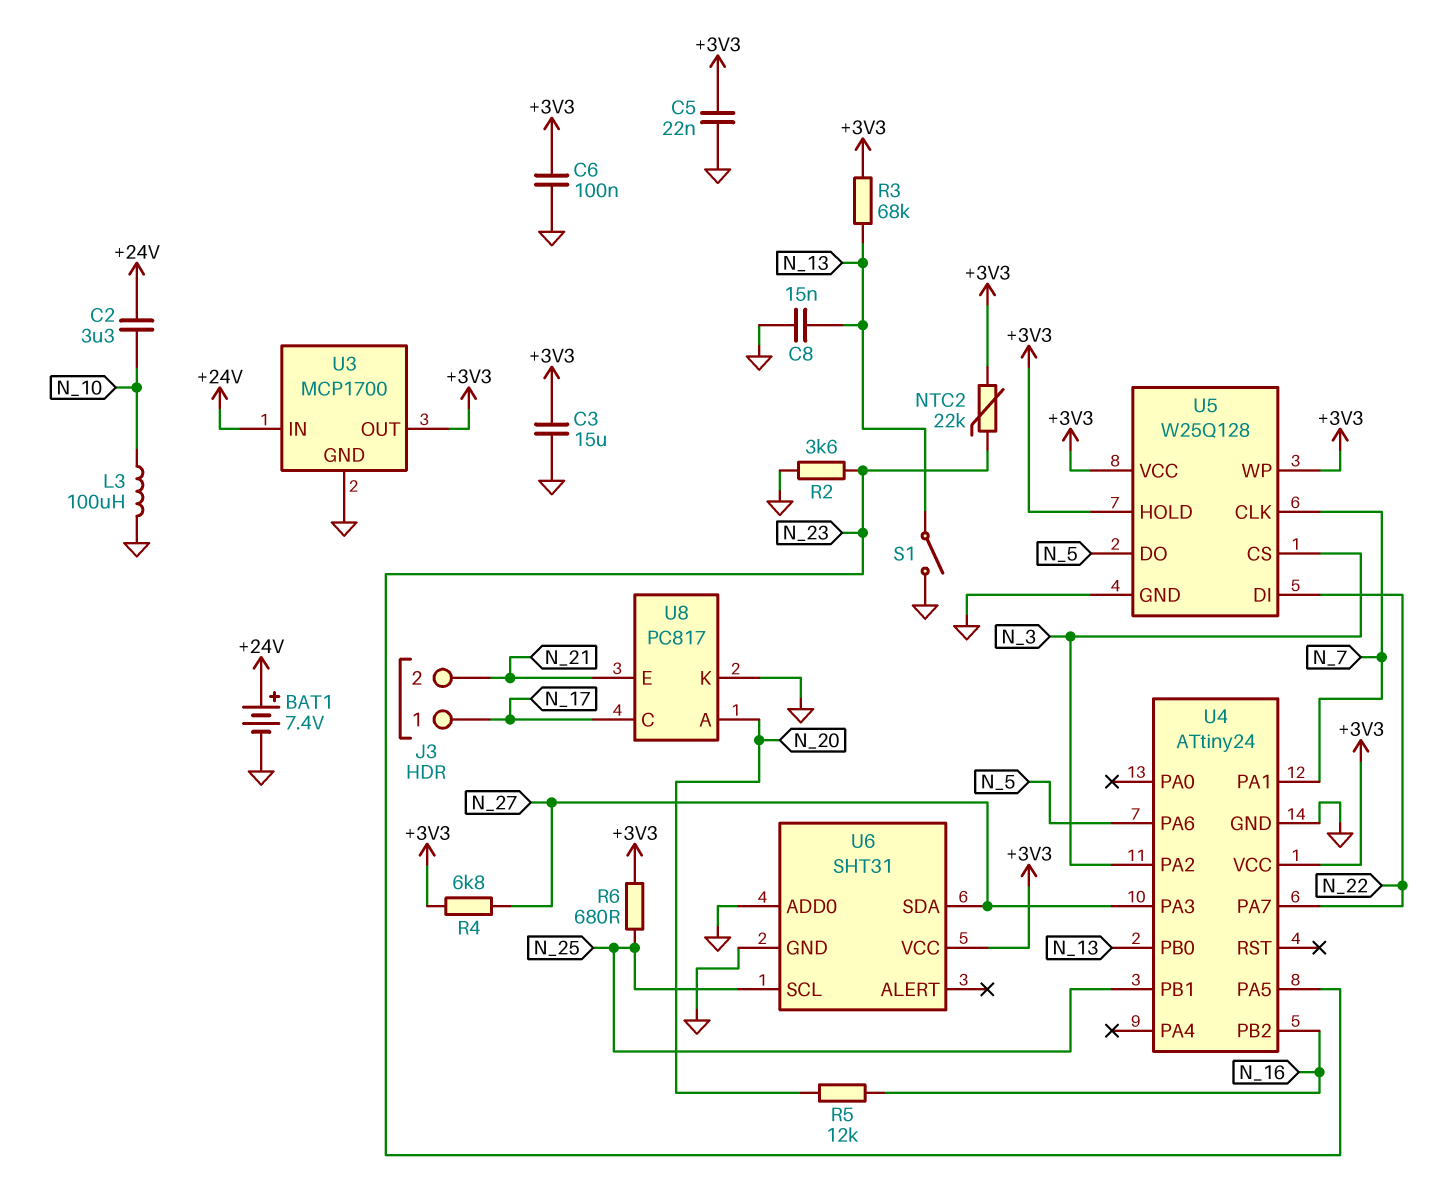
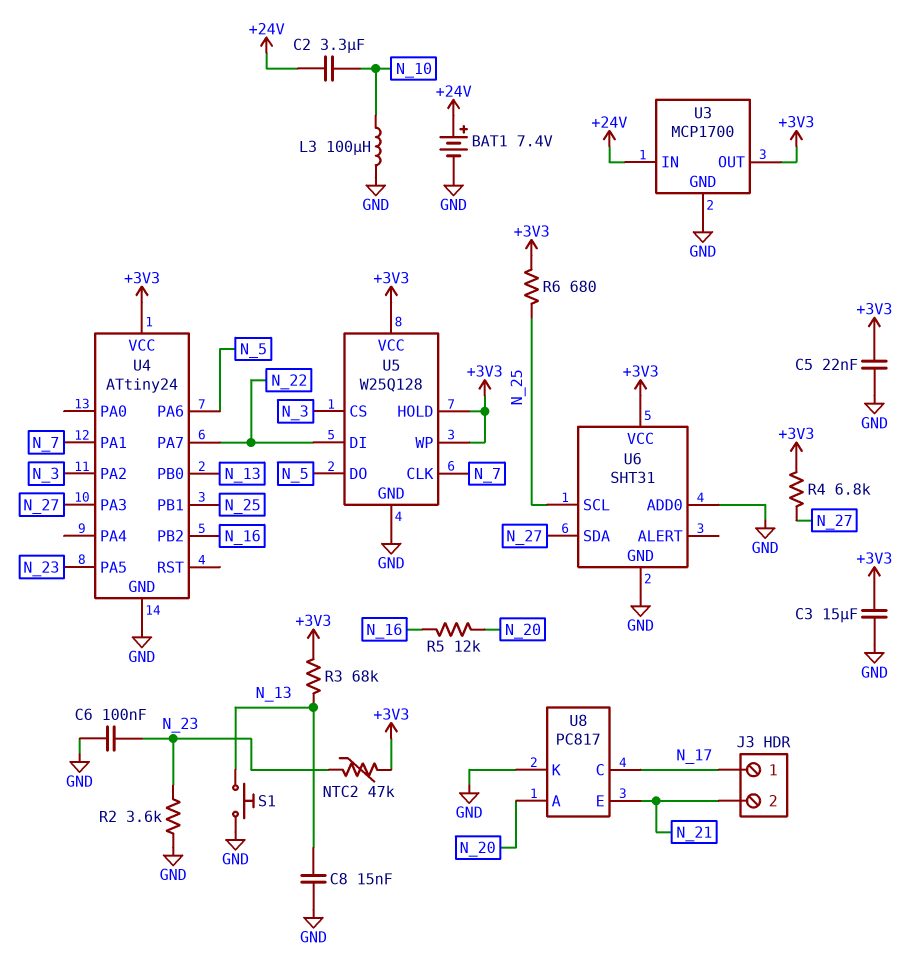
C6: 100nF (+3V3, GND) -> 100nF (GND, N_23)
NTC2: 22k (+3V3, N_23) -> 47k (+3V3, N_23)
S1: switch (GND, N_13) -> button (GND, N_13)

